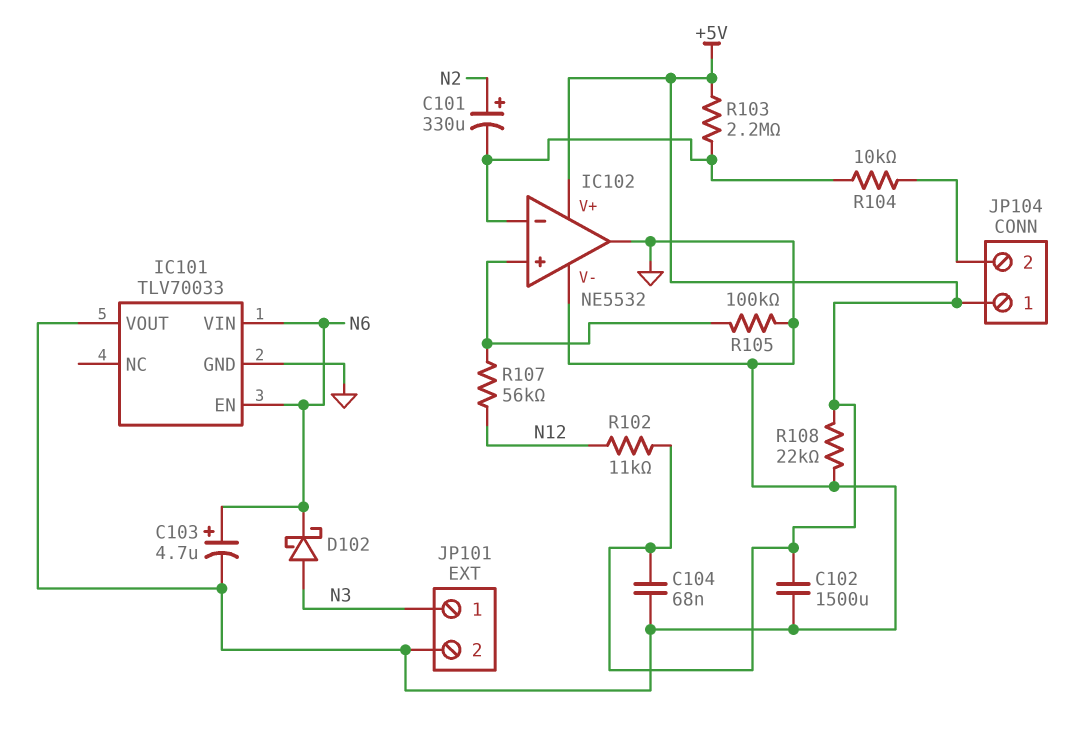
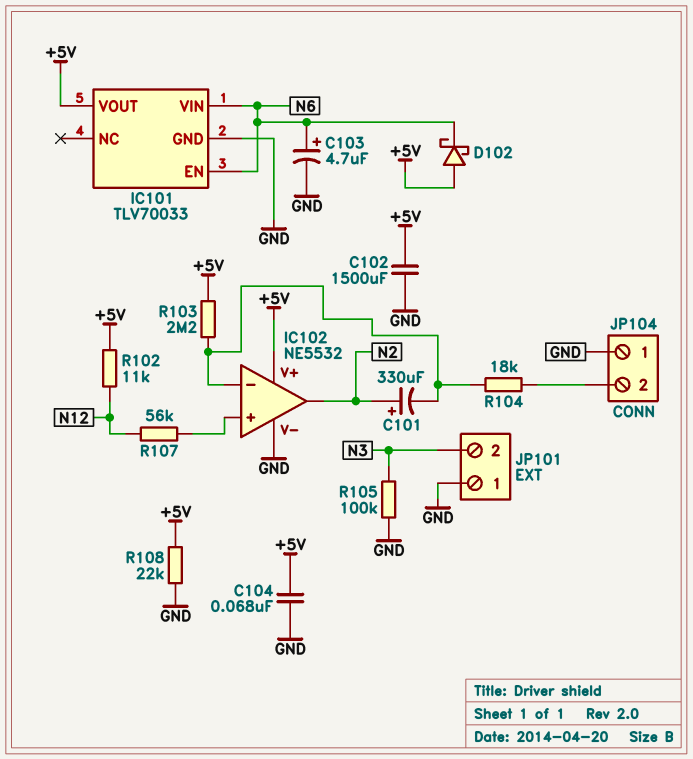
D102: schottky (A N3, K N6) -> schottky (A +5V, K N6)
IC101 pin VOUT: GND -> +5V
IC102 pin out: GND -> N2
JP101 pin 1: N3 -> GND
JP101 pin 2: GND -> N3
JP104 pin 1: +5V -> GND
R104: 10k (IC102/in-, JP104/2) -> 18k (IC102/in-, JP104/2)
R105: 100k (GND, IC102/in+) -> 100k (GND, N3)

